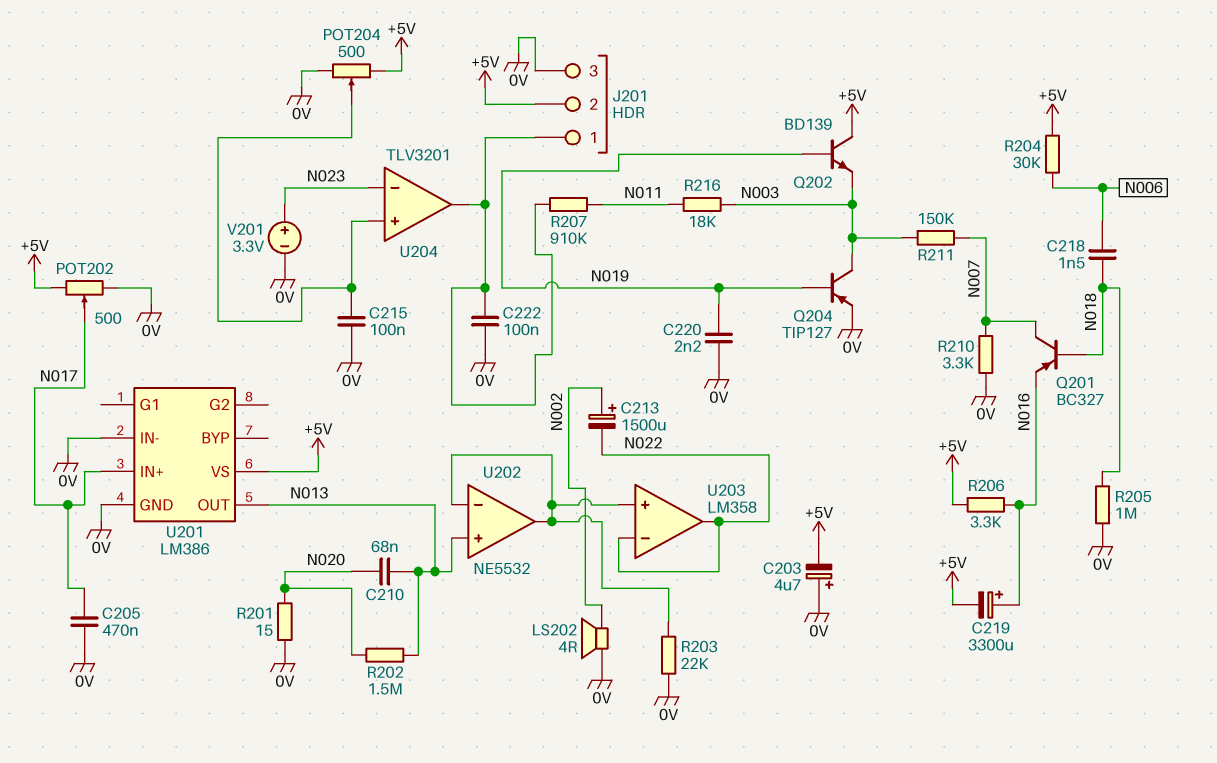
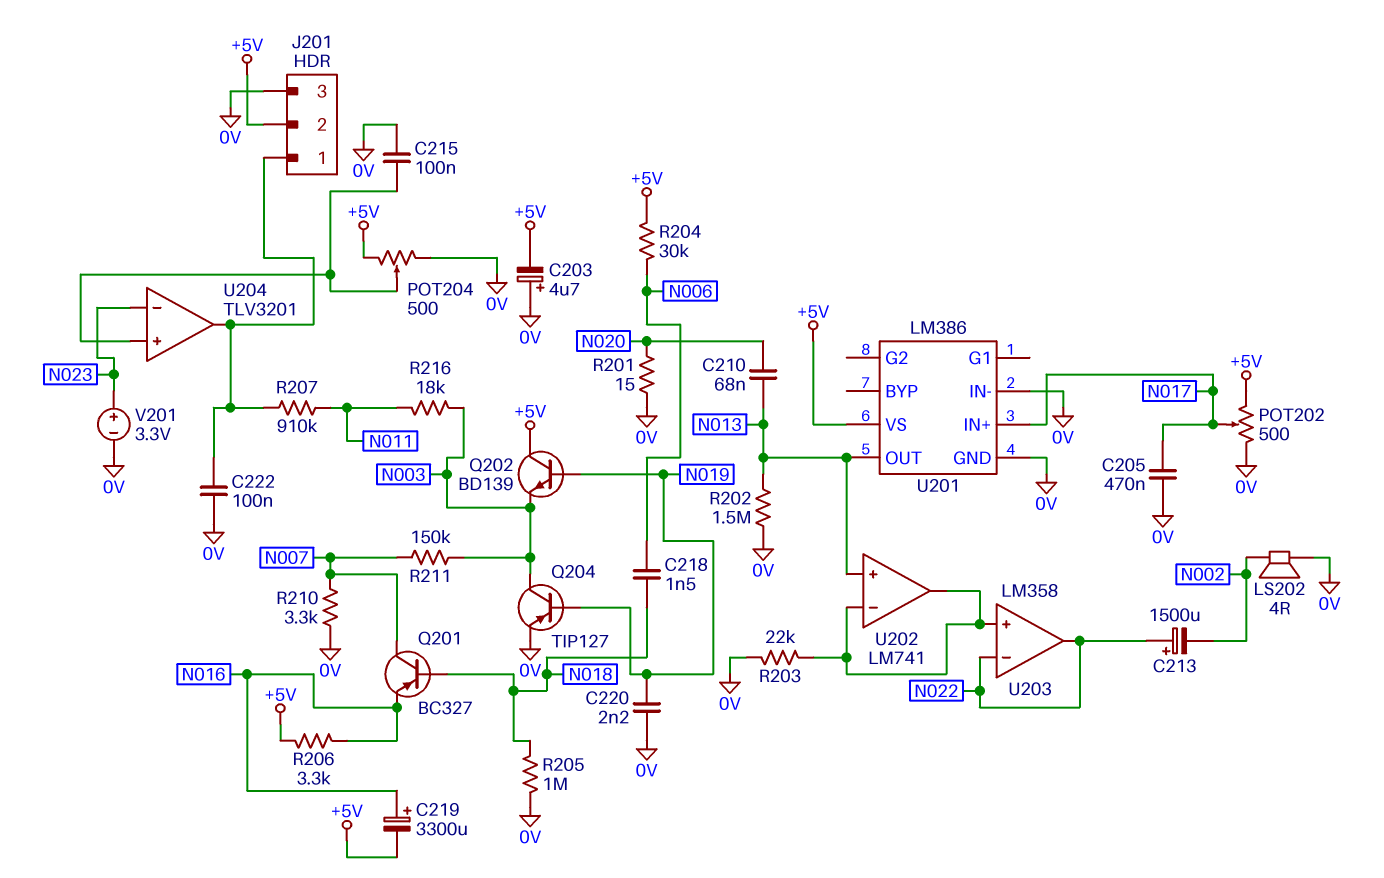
C213: 1500uF (plus N002, minus N022) -> 1500uF (plus N022, minus N002)
R202: 1.5M (N013, N020) -> 1.5M (0V, N013)
U202: NE5532 -> LM741

